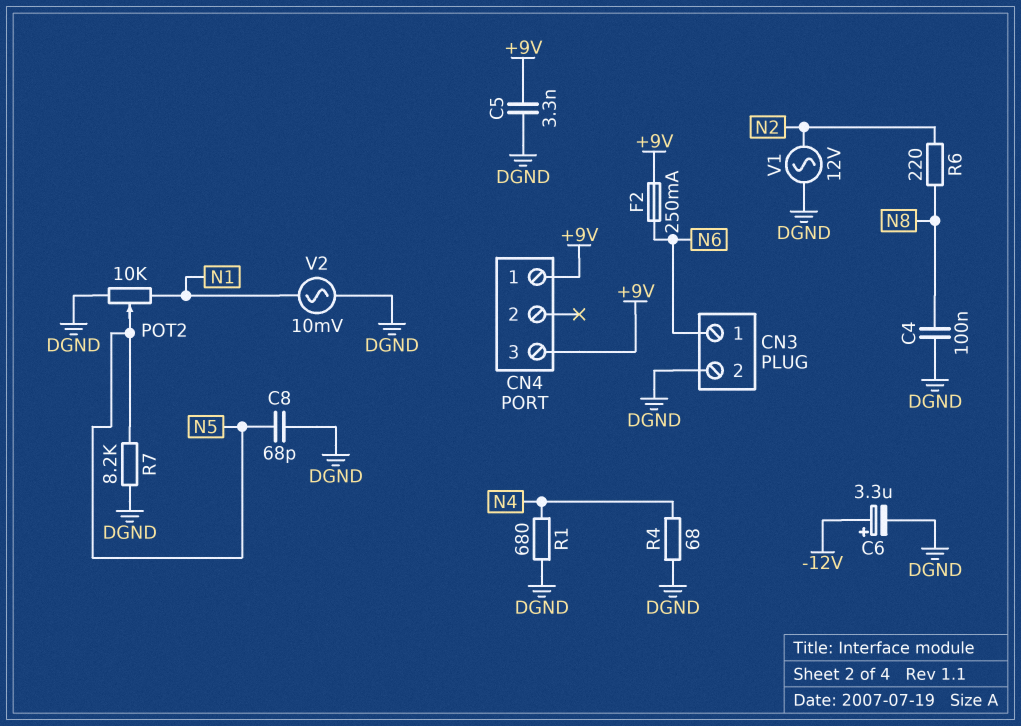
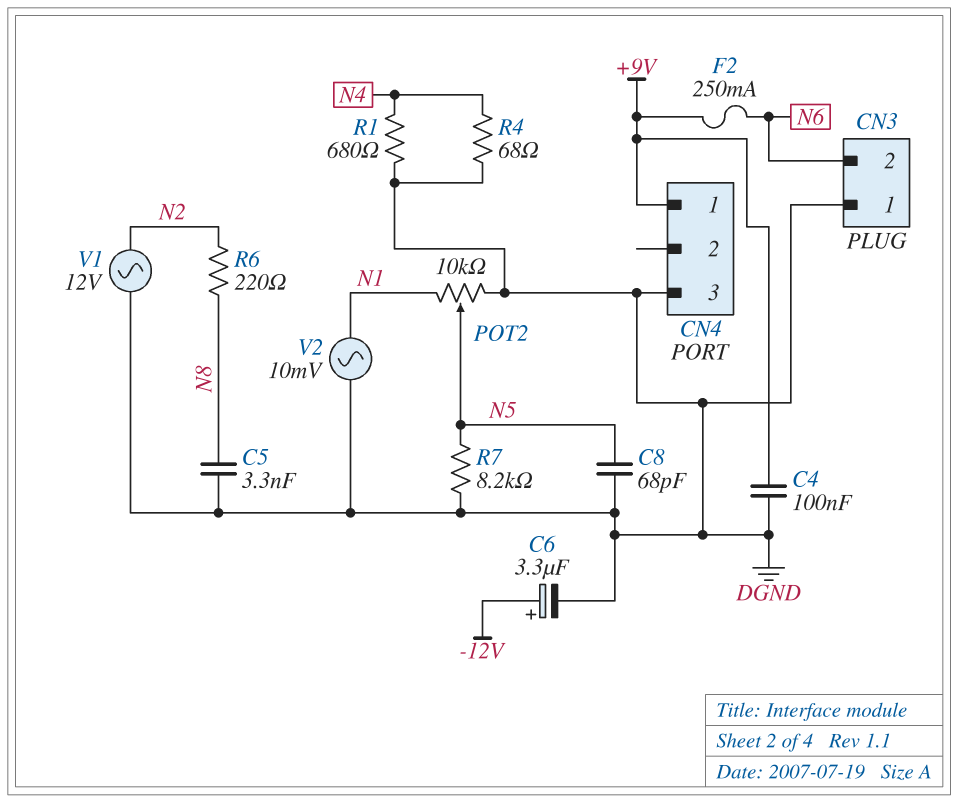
C4: 100nF (DGND, N8) -> 100nF (+9V, DGND)
C5: 3.3nF (+9V, DGND) -> 3.3nF (DGND, N8)
CN3 pin 1: N6 -> DGND
CN3 pin 2: DGND -> N6
CN4 pin 3: +9V -> DGND

